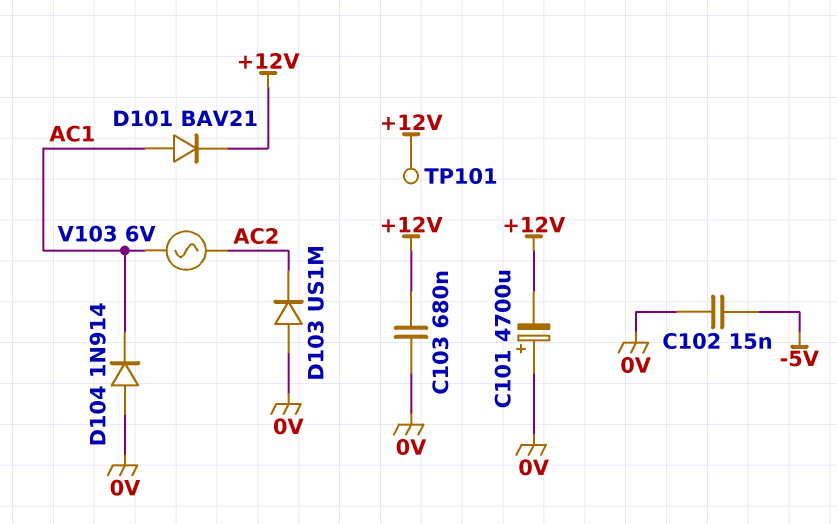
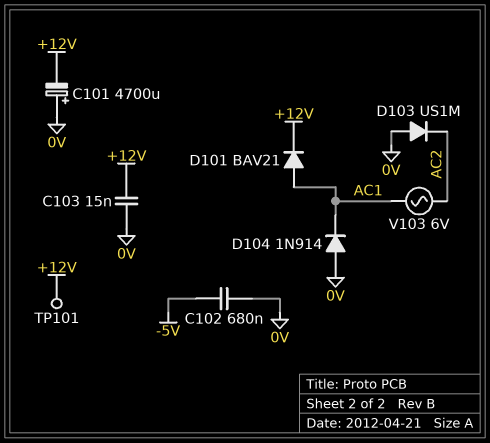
C102: 15nF (-5V, 0V) -> 680nF (-5V, 0V)
C103: 680nF (+12V, 0V) -> 15nF (+12V, 0V)

